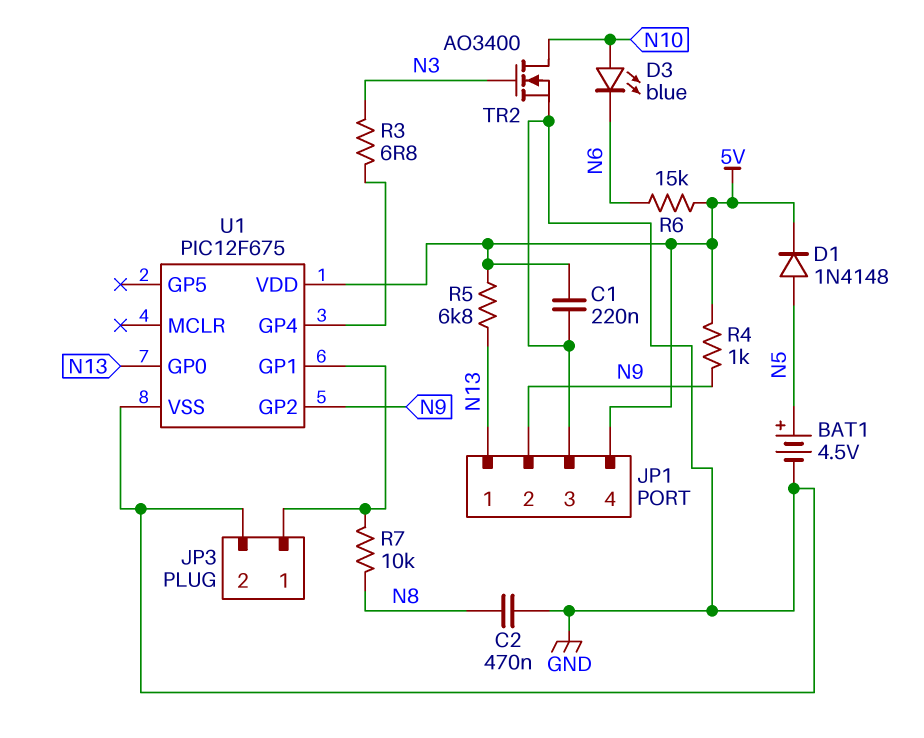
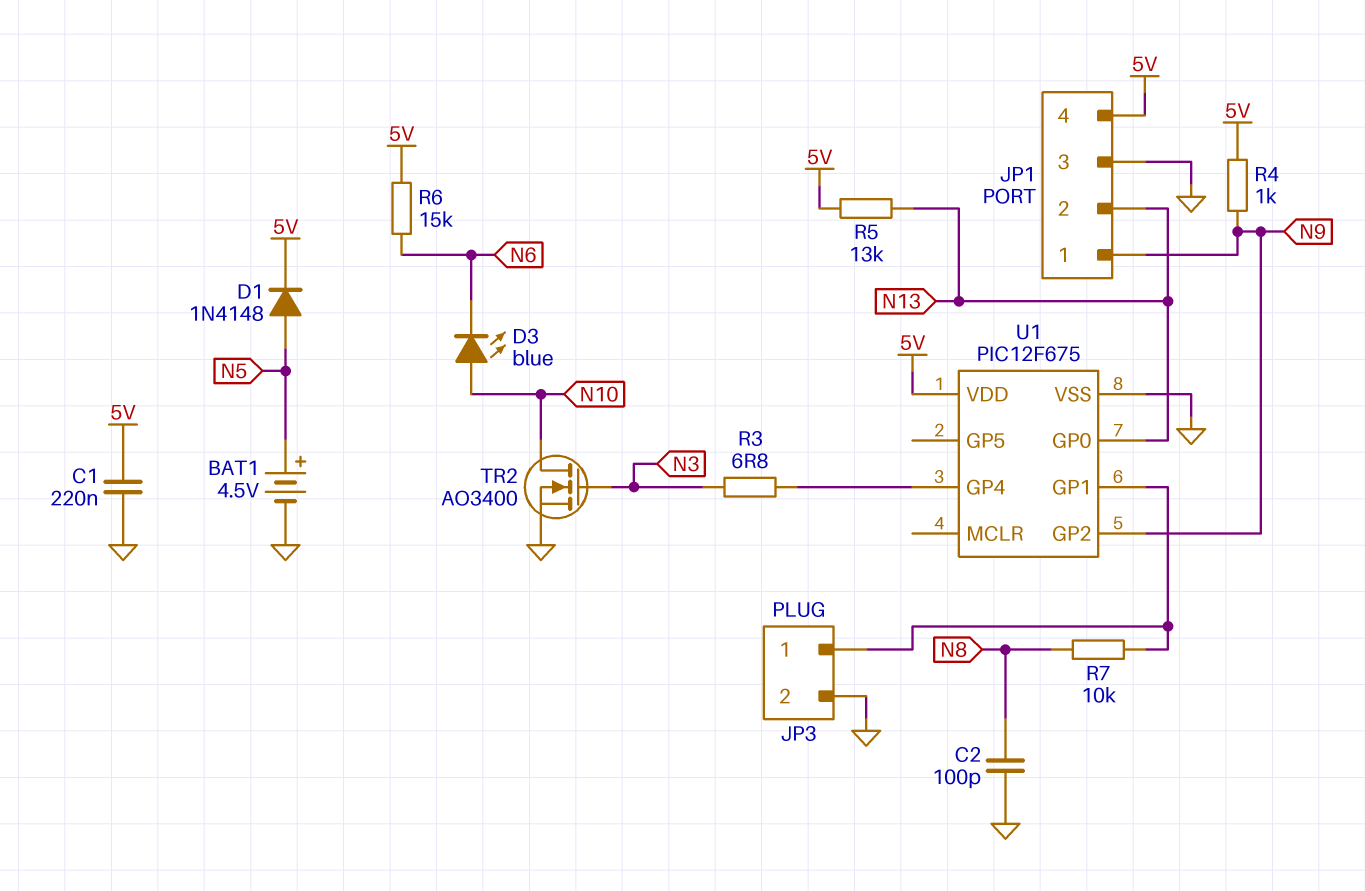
C2: 470nF (GND, N8) -> 100pF (GND, N8)
JP1 pin 1: N13 -> N9
JP1 pin 2: N9 -> N13
R5: 6.8k (5V, N13) -> 13k (5V, N13)

